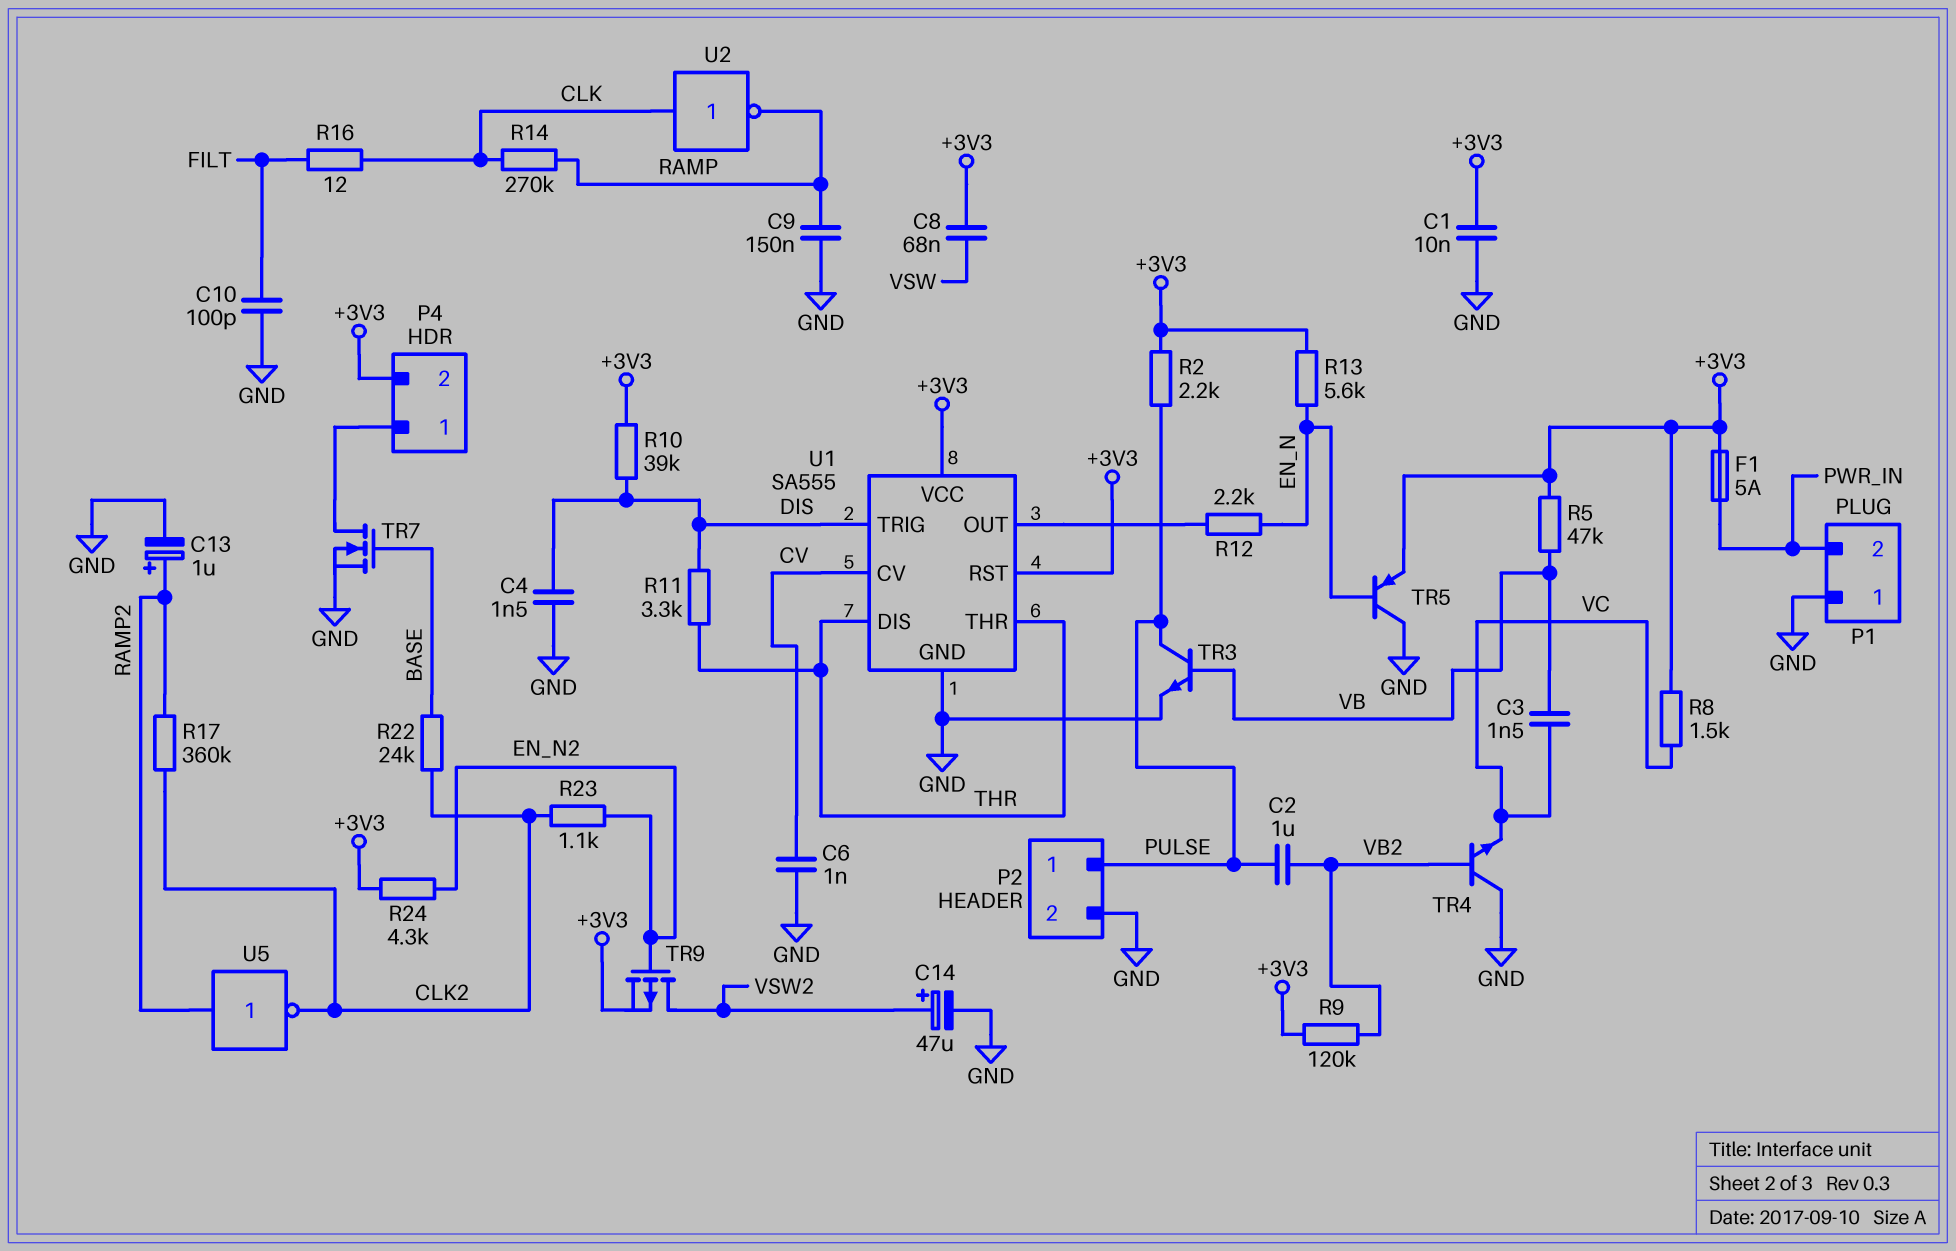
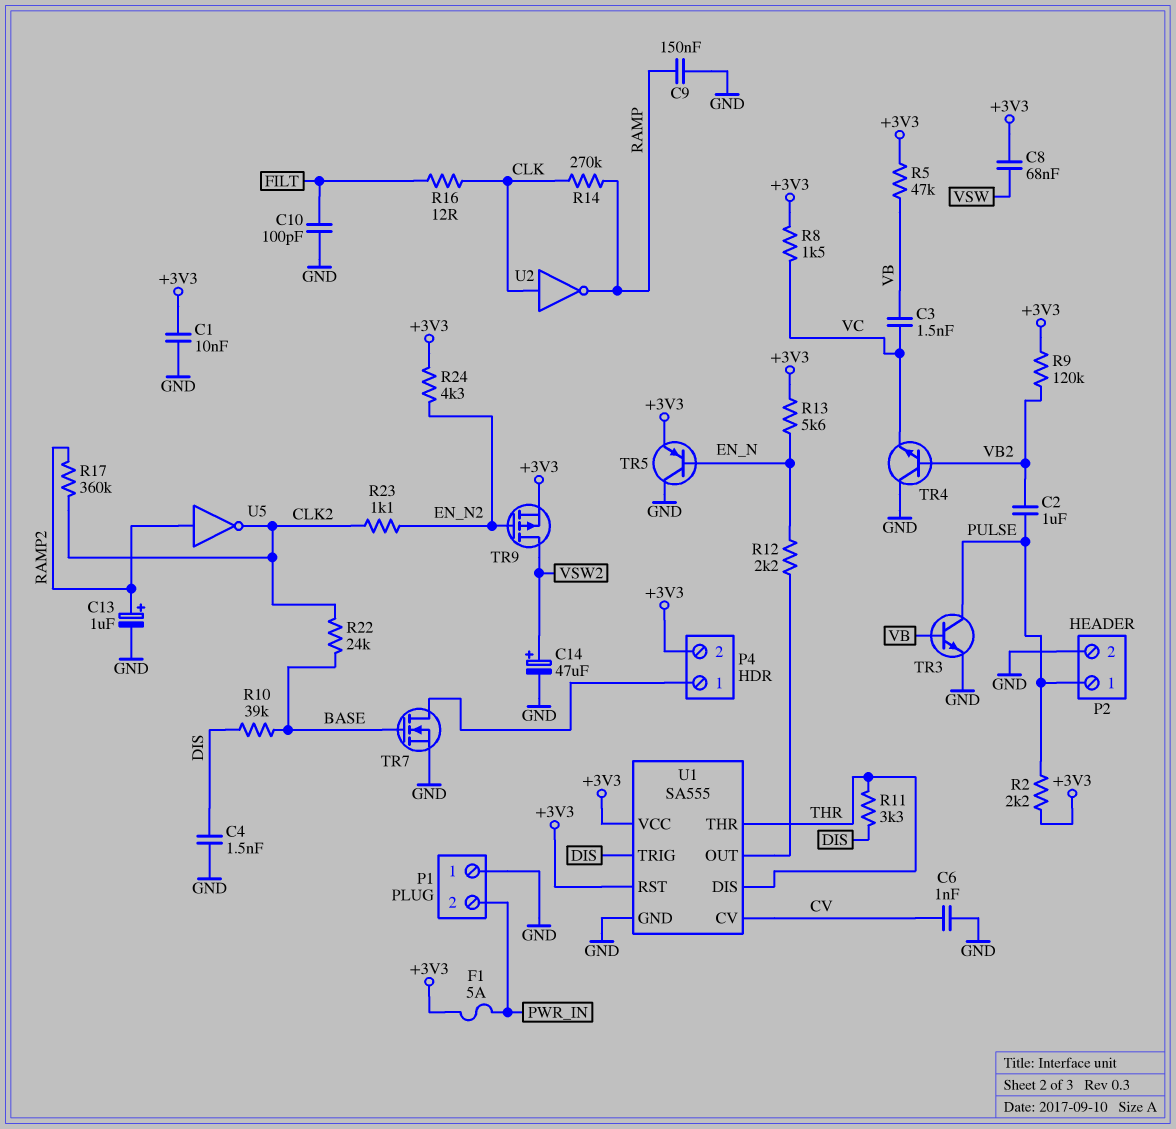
R10: 39k (+3V3, DIS) -> 39k (BASE, DIS)

